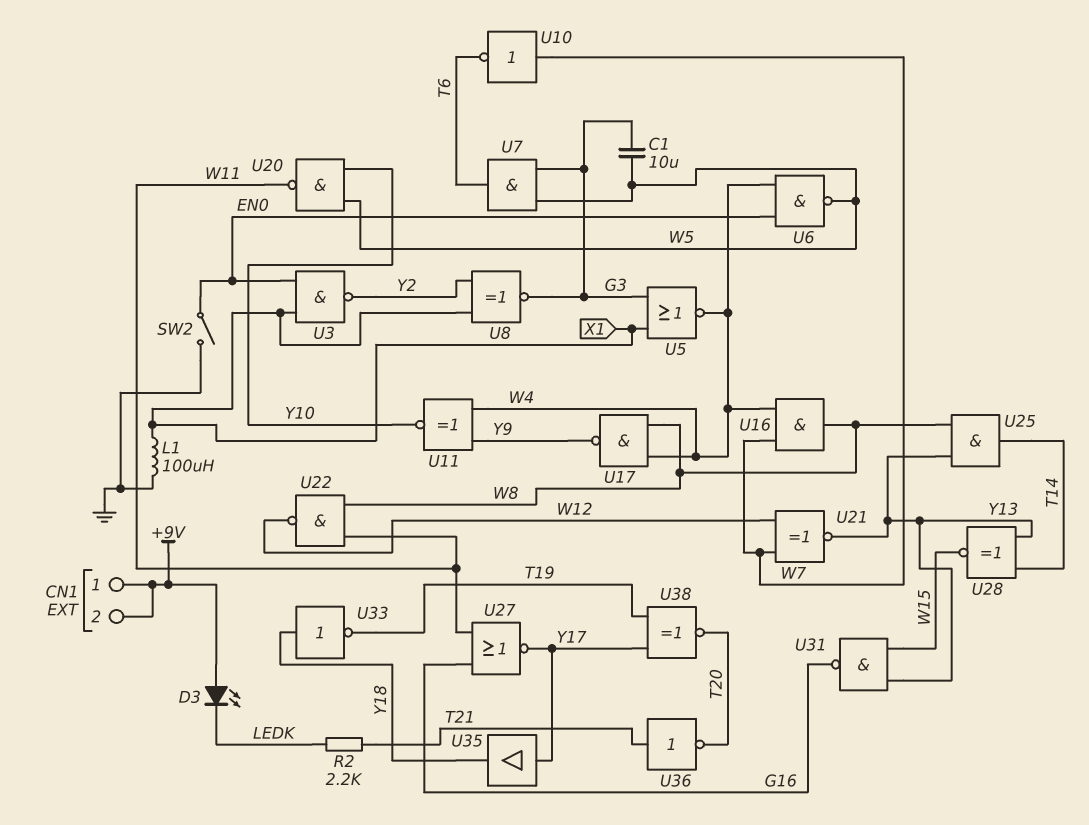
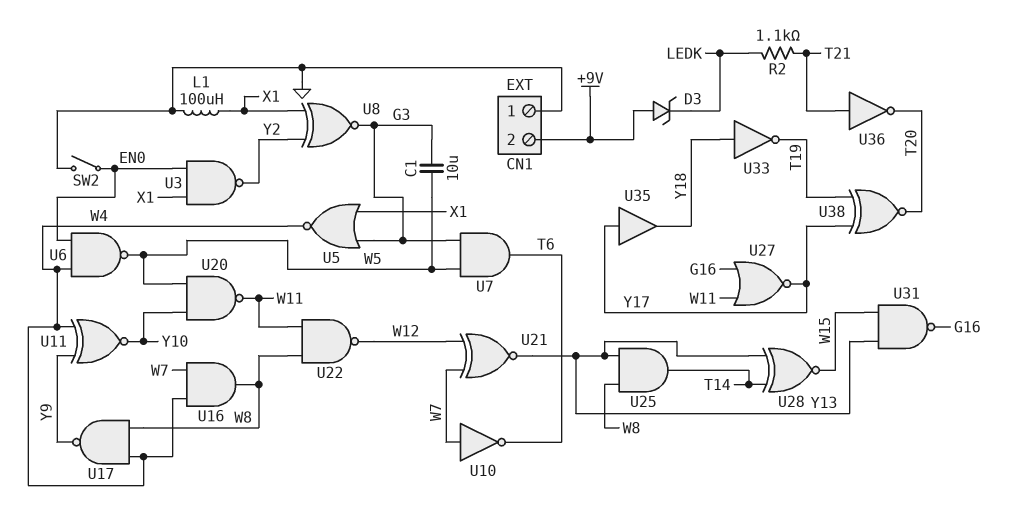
CN1 pin 1: +9V -> GND
D3: LED (A +9V, K LEDK) -> zener (A +9V, K LEDK)
R2: 2.2k (LEDK, T21) -> 1.1k (LEDK, T21)

